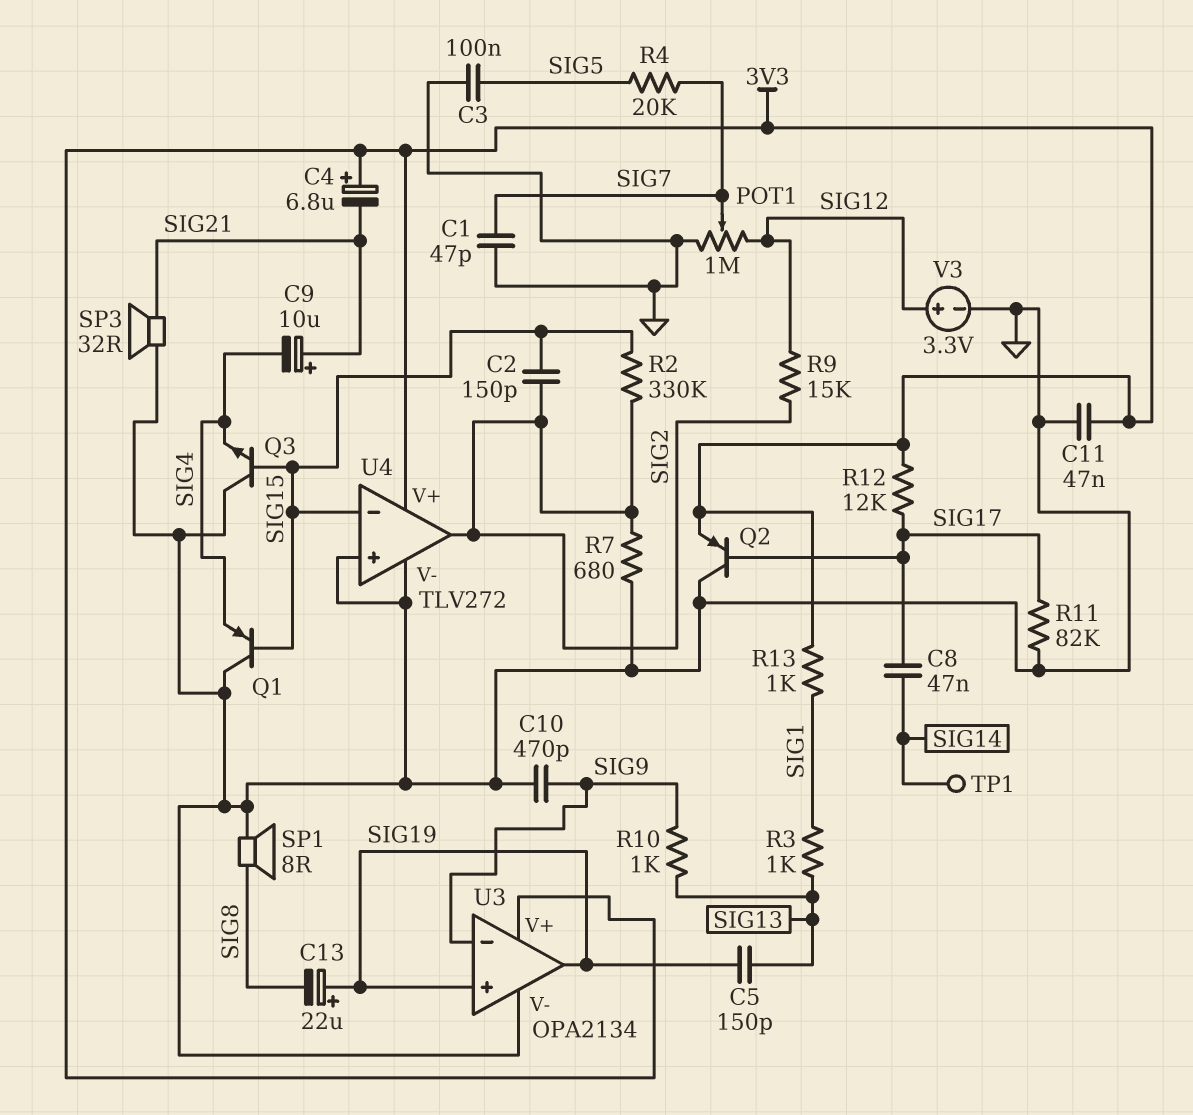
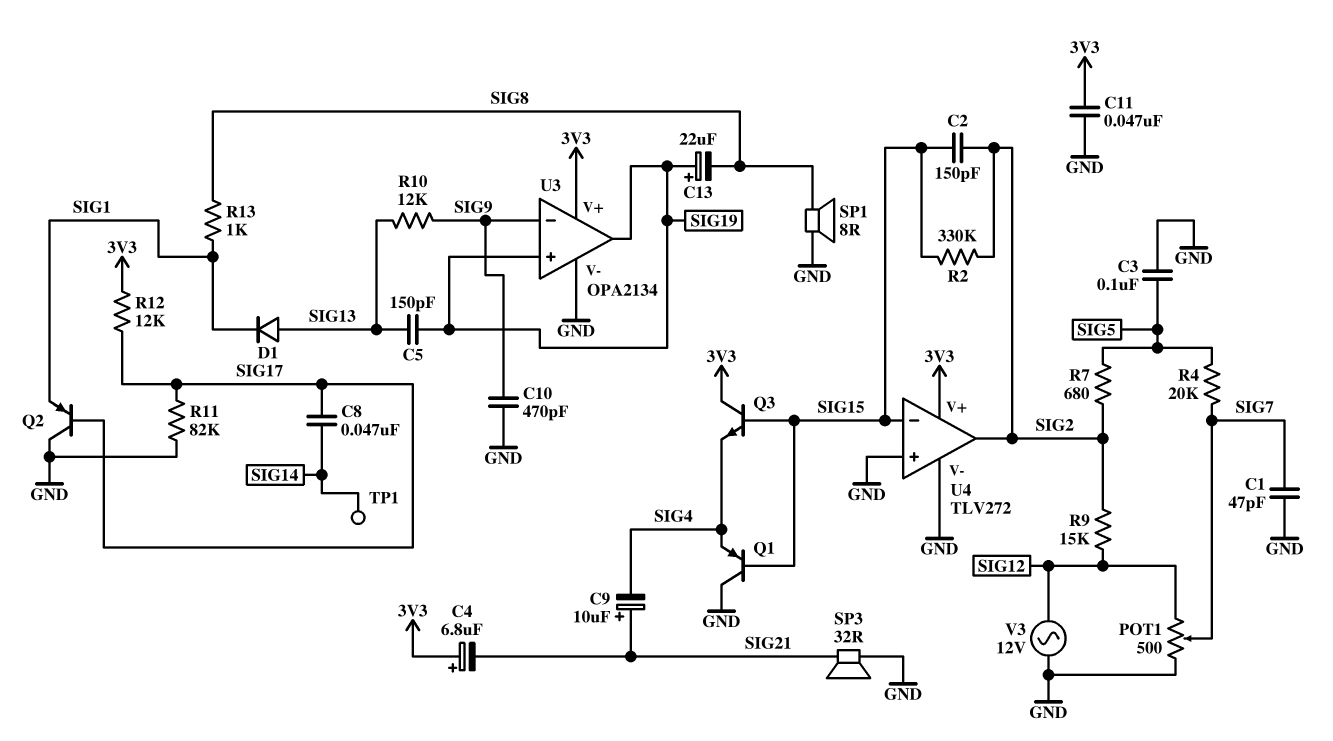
D1: none -> diode (A SIG13, K SIG1)
POT1: 1M (GND, SIG12, wiper SIG7) -> 500 (GND, SIG12, wiper SIG7)
Q2: PNP (B SIG17, C GND, E 3V3) -> PNP (B SIG17, C GND, E SIG1)
Q3: NPN (B SIG15, C GND, E SIG4) -> NPN (B SIG15, C 3V3, E SIG4)
R3: 1k (SIG1, SIG13) -> none
R7: 680 (GND, SIG2) -> 680 (SIG2, SIG5)
R10: 1k (SIG9, SIG13) -> 12k (SIG9, SIG13)
R13: 1k (3V3, SIG1) -> 1k (SIG1, SIG8)
V3: 3.3V (plus SIG12, minus GND) -> AC 12V (GND, SIG12)

